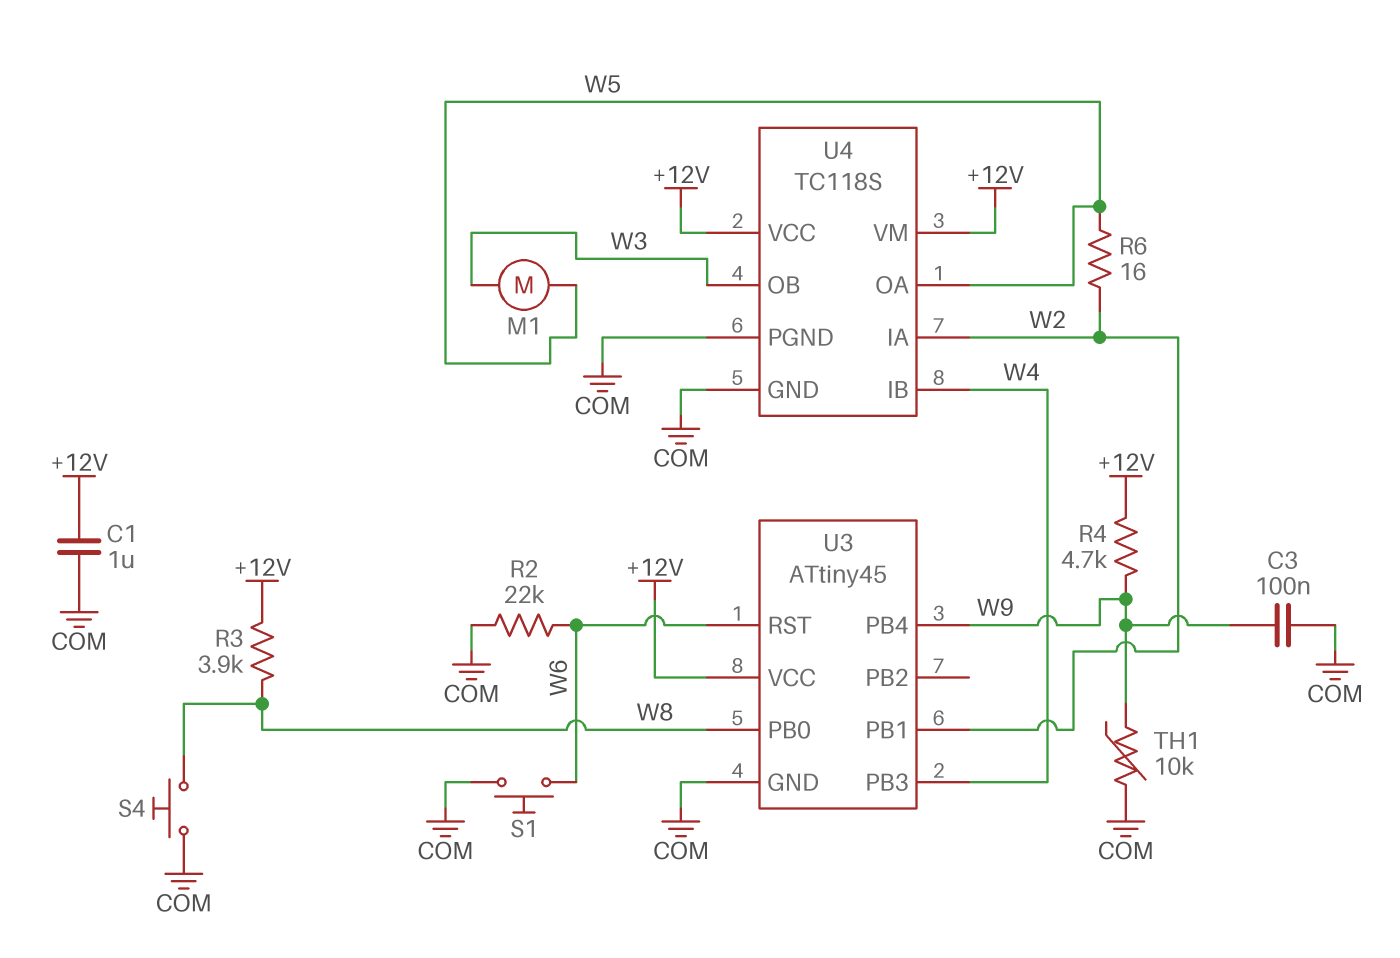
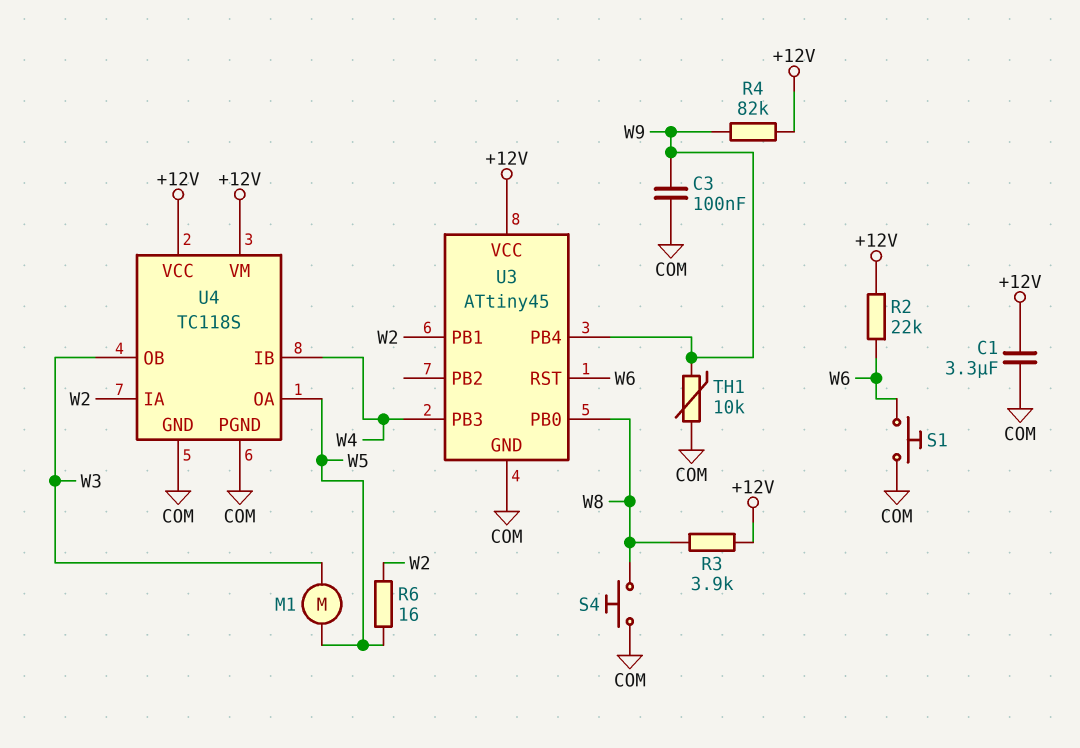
C1: 1uF (+12V, COM) -> 3.3uF (+12V, COM)
R2: 22k (COM, W6) -> 22k (+12V, W6)
R4: 4.7k (+12V, W9) -> 82k (+12V, W9)

